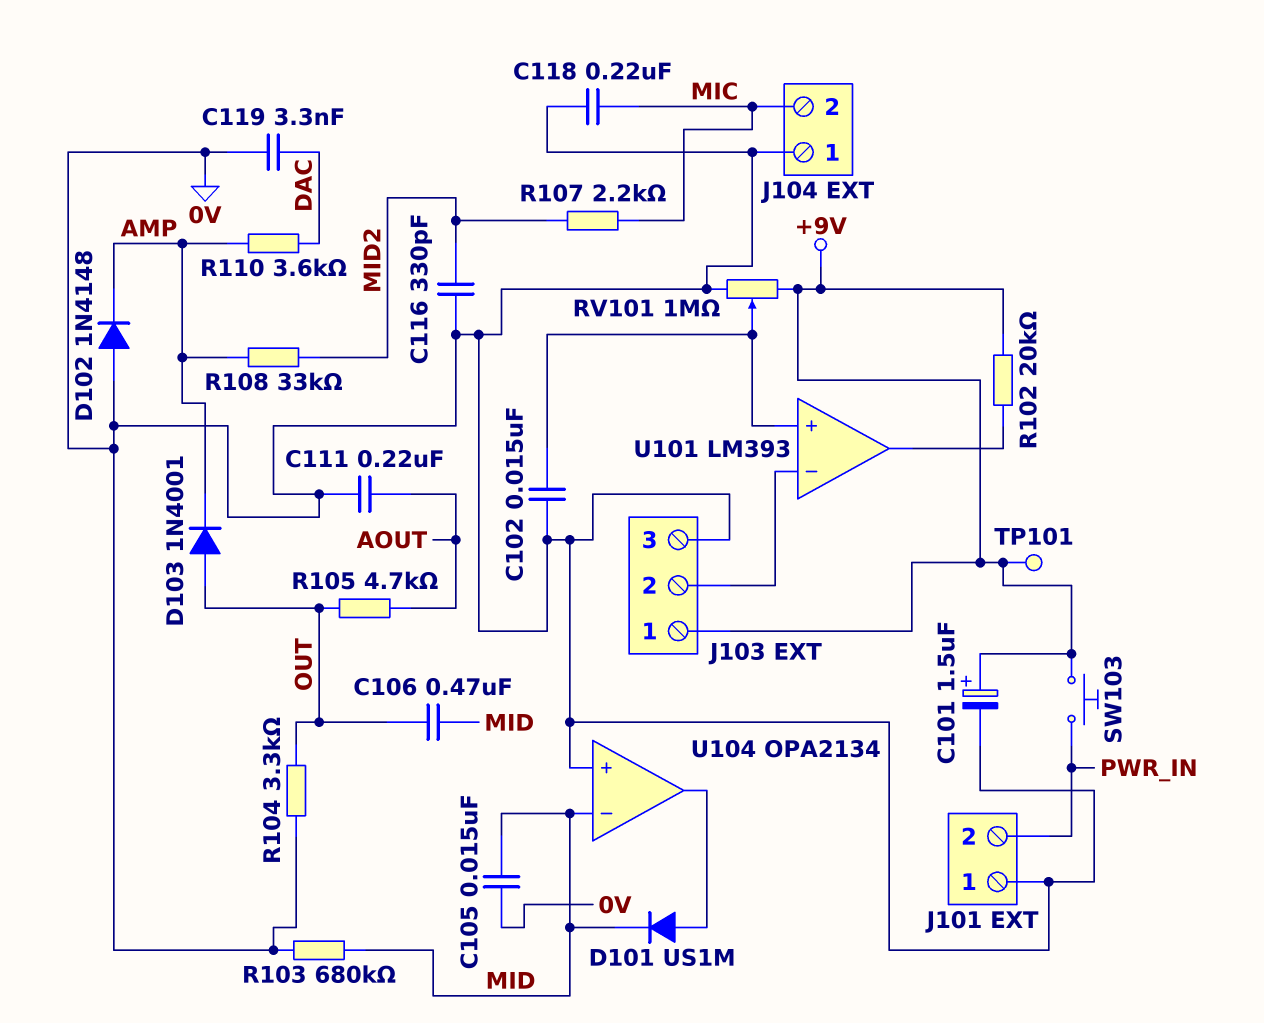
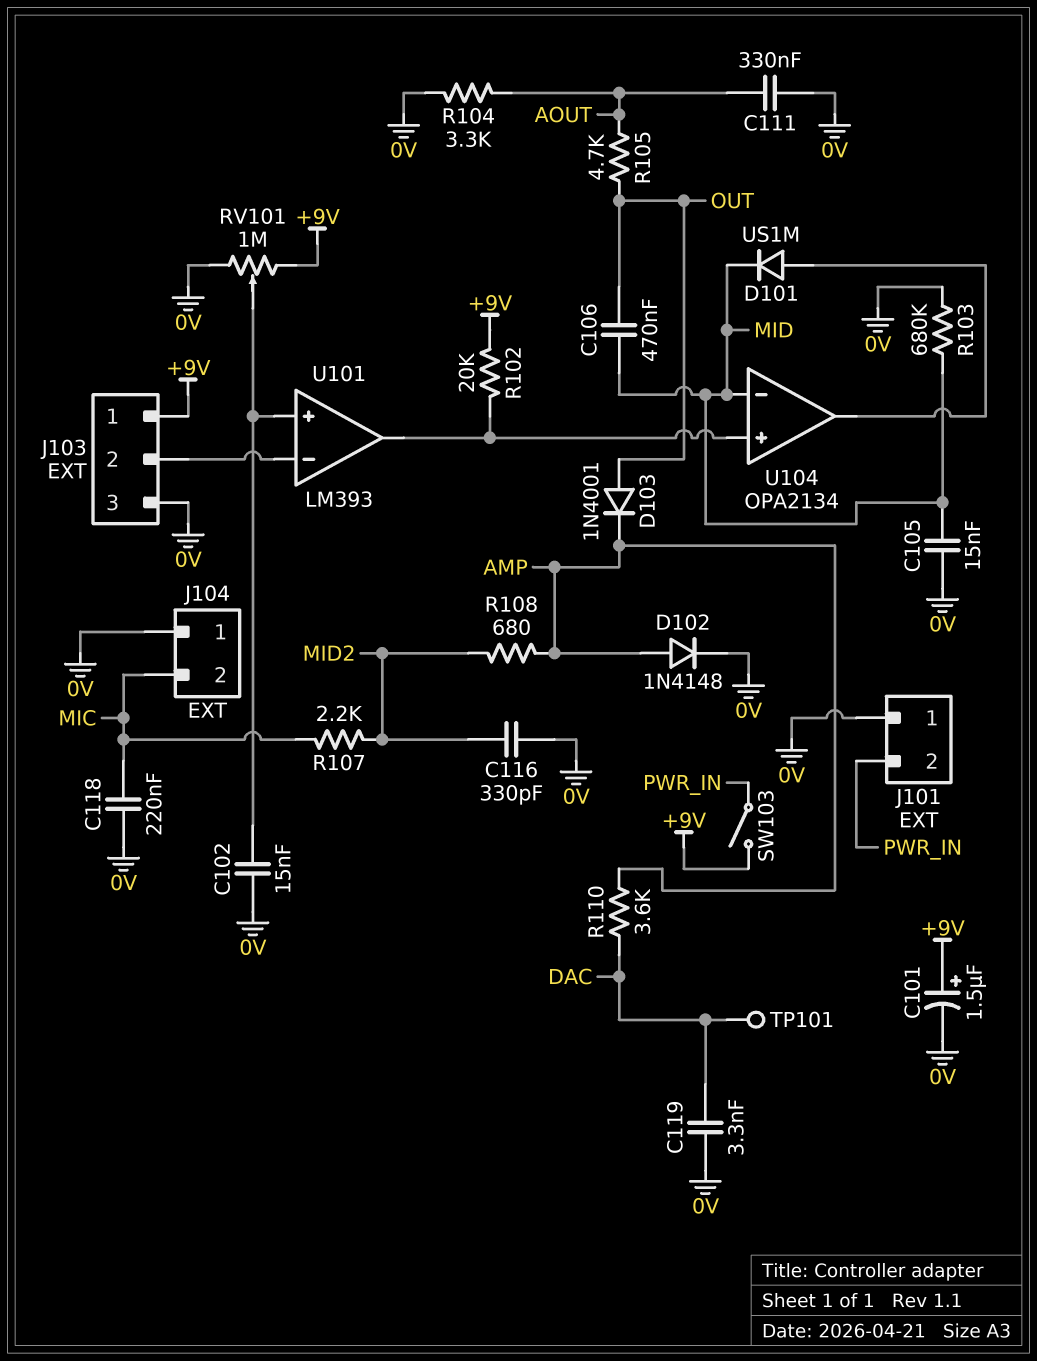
C111: 220nF (0V, AOUT) -> 330nF (0V, AOUT)
D102: diode 1N4148 (A 0V, K AMP) -> diode 1N4148 (A AMP, K 0V)
R104: 3.3k (0V, OUT) -> 3.3k (0V, AOUT)
R108: 33k (AMP, MID2) -> 680 (AMP, MID2)
SW103: button (+9V, PWR_IN) -> switch (+9V, PWR_IN)
TP101: test point (+9V) -> test point (DAC)
U104 pin in+: 0V -> U101/out

